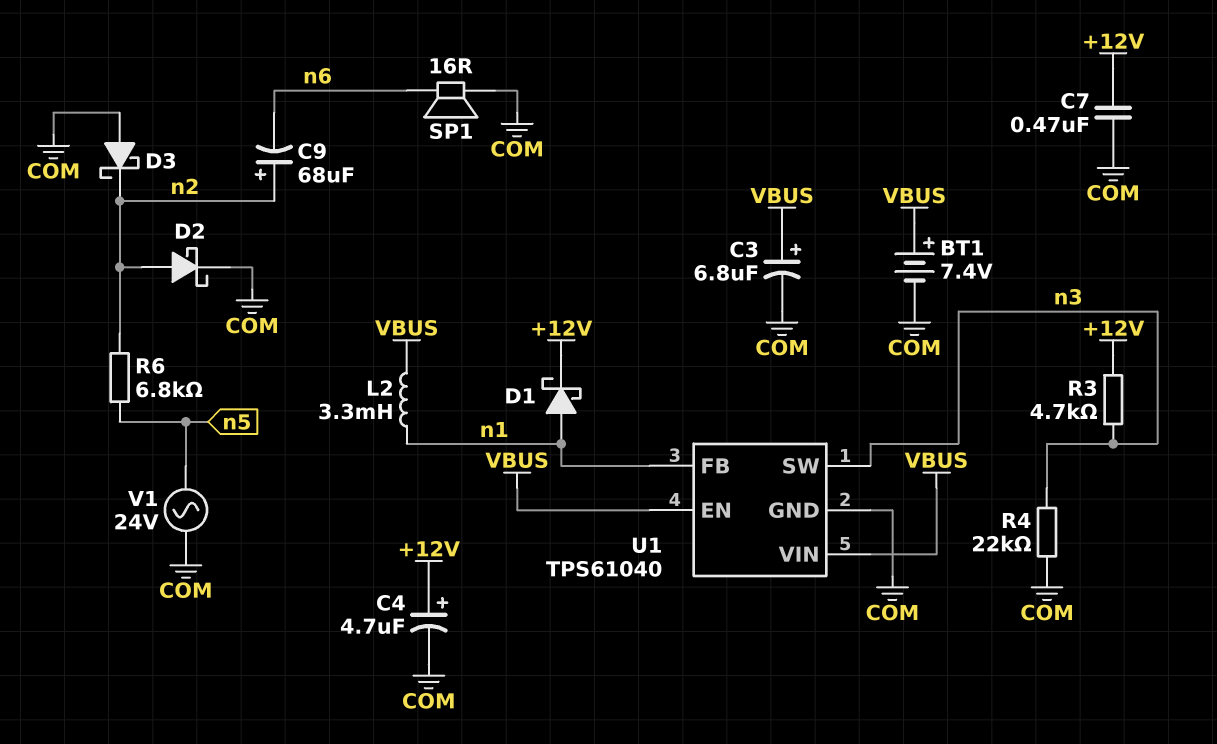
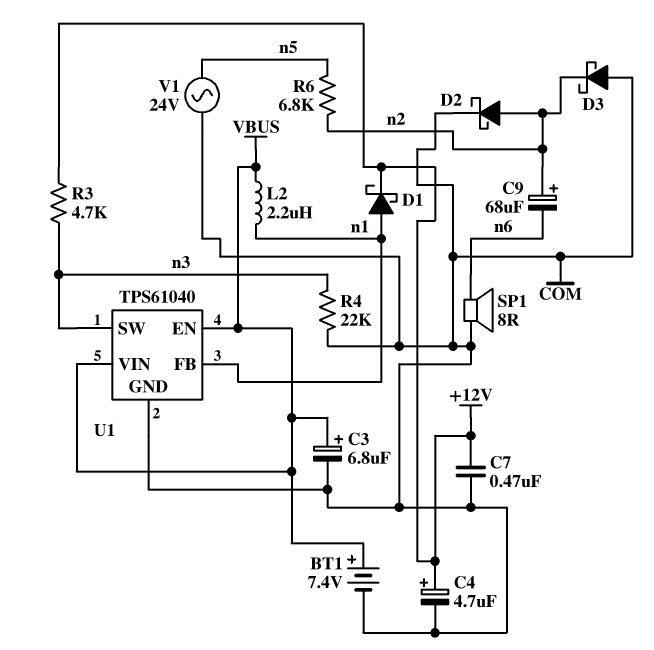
L2: 3.3mH (VBUS, n1) -> 2.2uH (VBUS, n1)
SP1: speaker 16R (COM, n6) -> speaker 8R (COM, n6)

